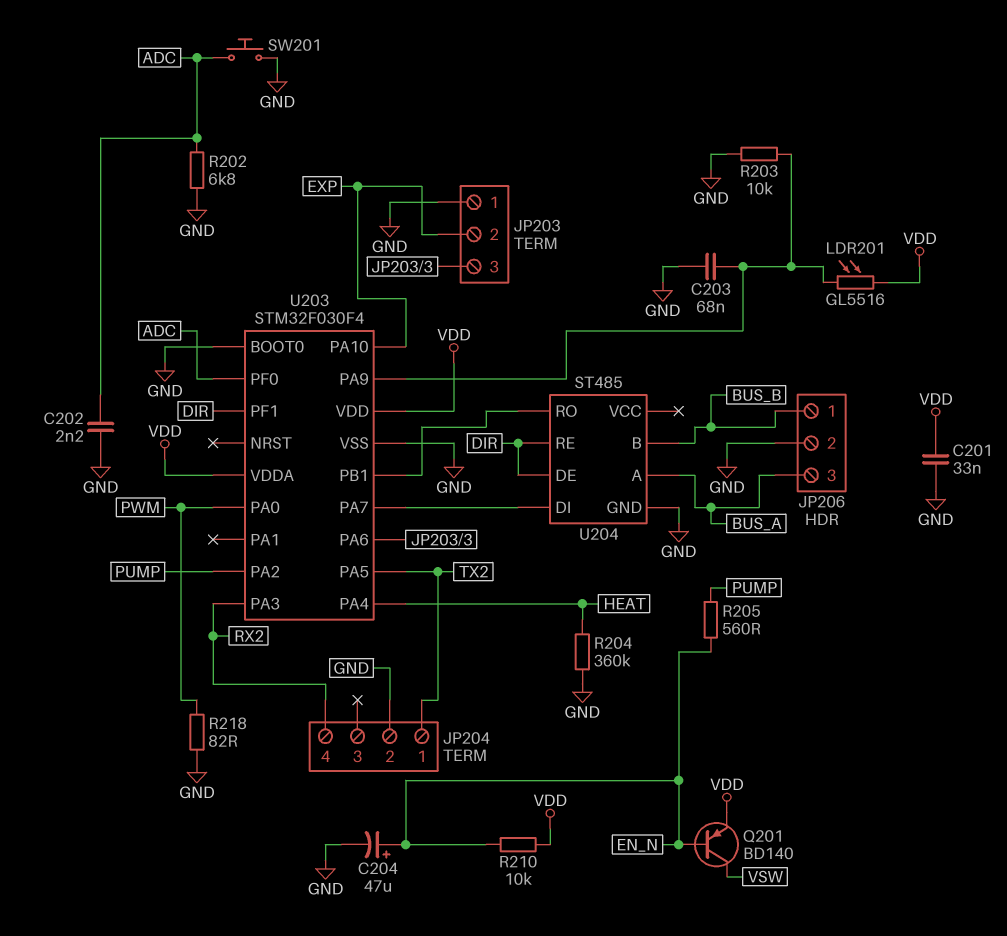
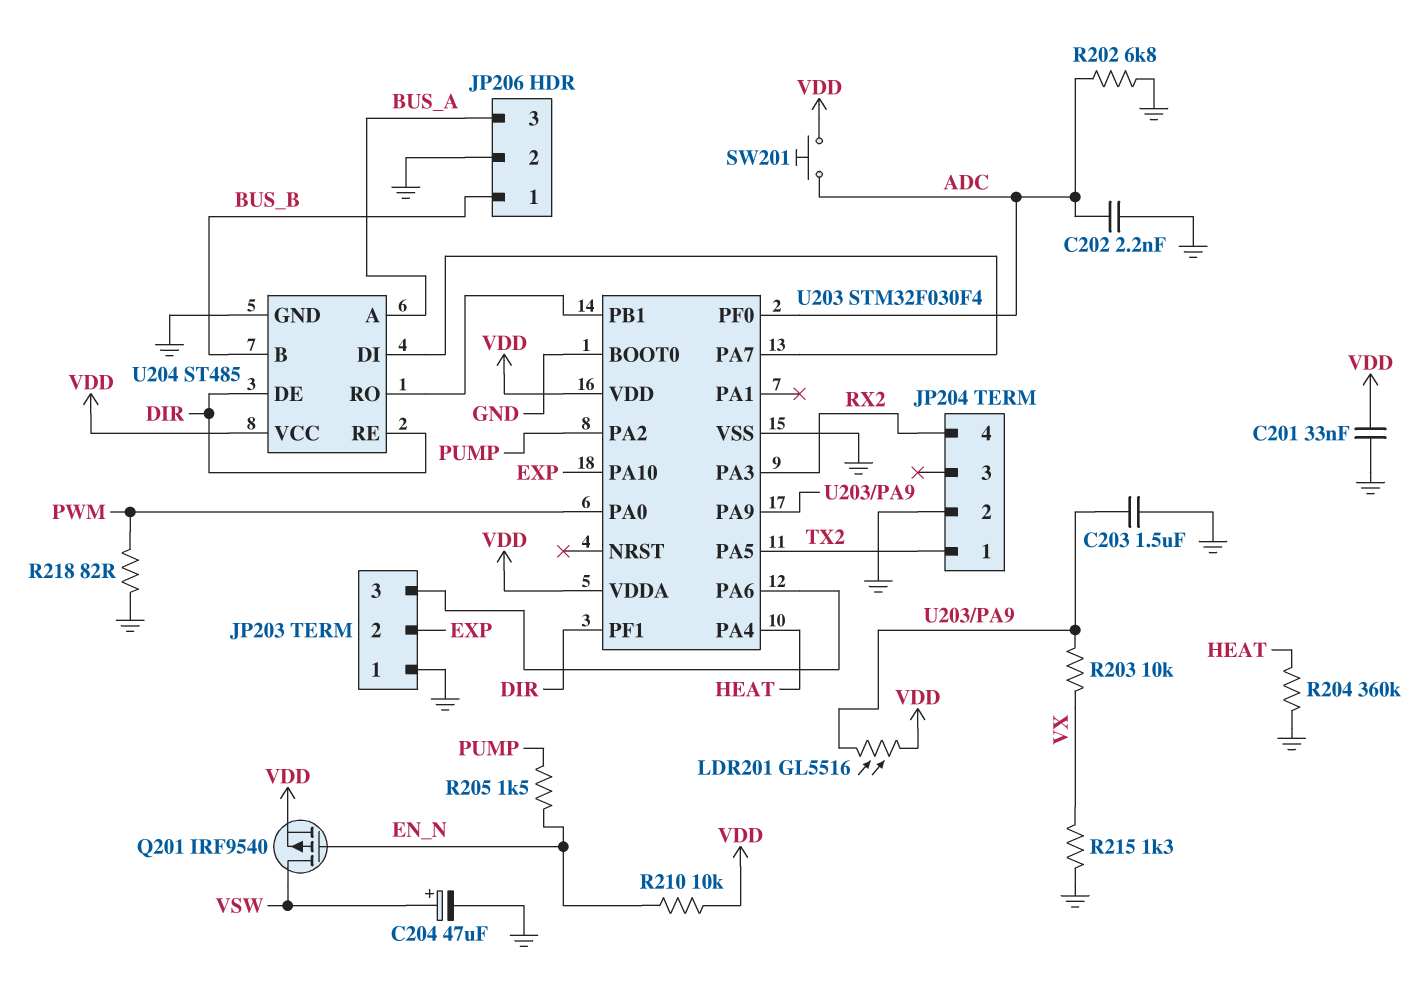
C203: 68nF (GND, U203/PA9) -> 1.5uF (GND, U203/PA9)
C204: 47uF (plus EN_N, minus GND) -> 47uF (plus VSW, minus GND)
Q201: PNP BD140 (B EN_N, C VSW, E VDD) -> PMOS IRF9540 (G EN_N, D VSW, S VDD)
R203: 10k (GND, U203/PA9) -> 10k (U203/PA9, VX)
R205: 560 (EN_N, PUMP) -> 1.5k (EN_N, PUMP)
R215: none -> 1.3k (GND, VX)
SW201: button (ADC, GND) -> button (ADC, VDD)
U204 pin VCC: none -> VDD

